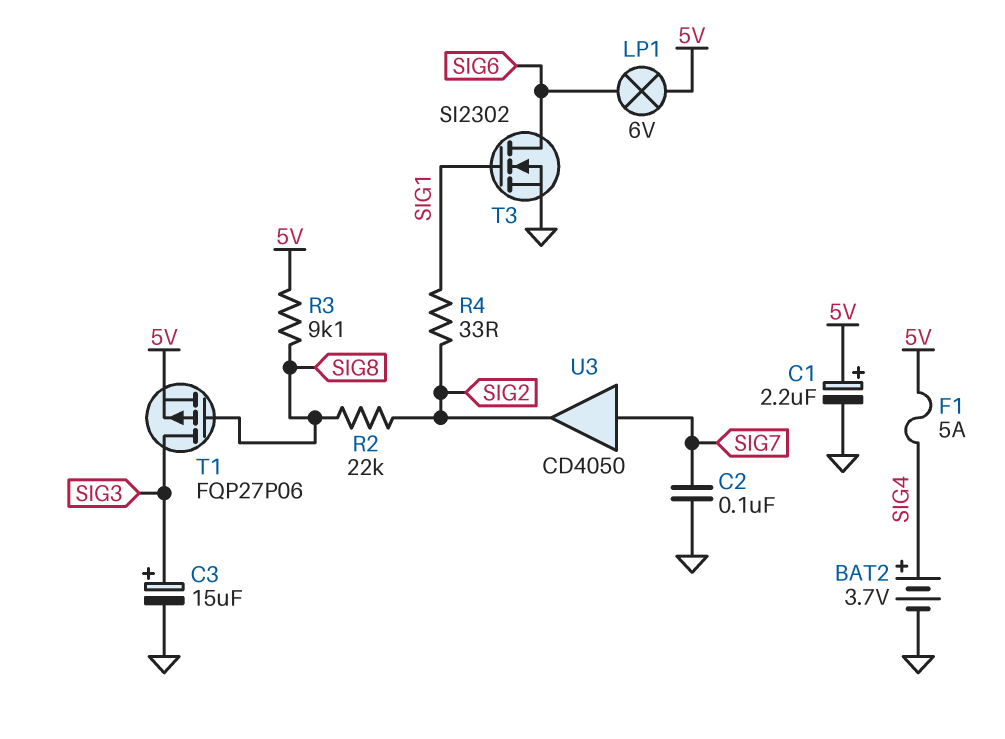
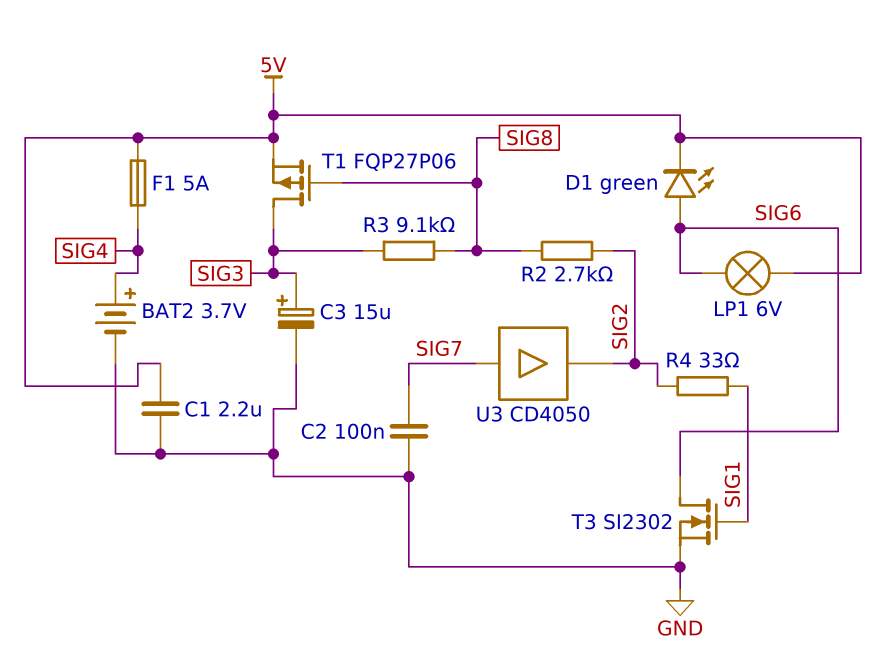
C1: 2.2uF (plus 5V, minus GND) -> 2.2uF (5V, GND)
D1: none -> LED green (A SIG6, K 5V)
R2: 22k (SIG2, SIG8) -> 2.7k (SIG2, SIG8)
R3: 9.1k (5V, SIG8) -> 9.1k (SIG3, SIG8)

